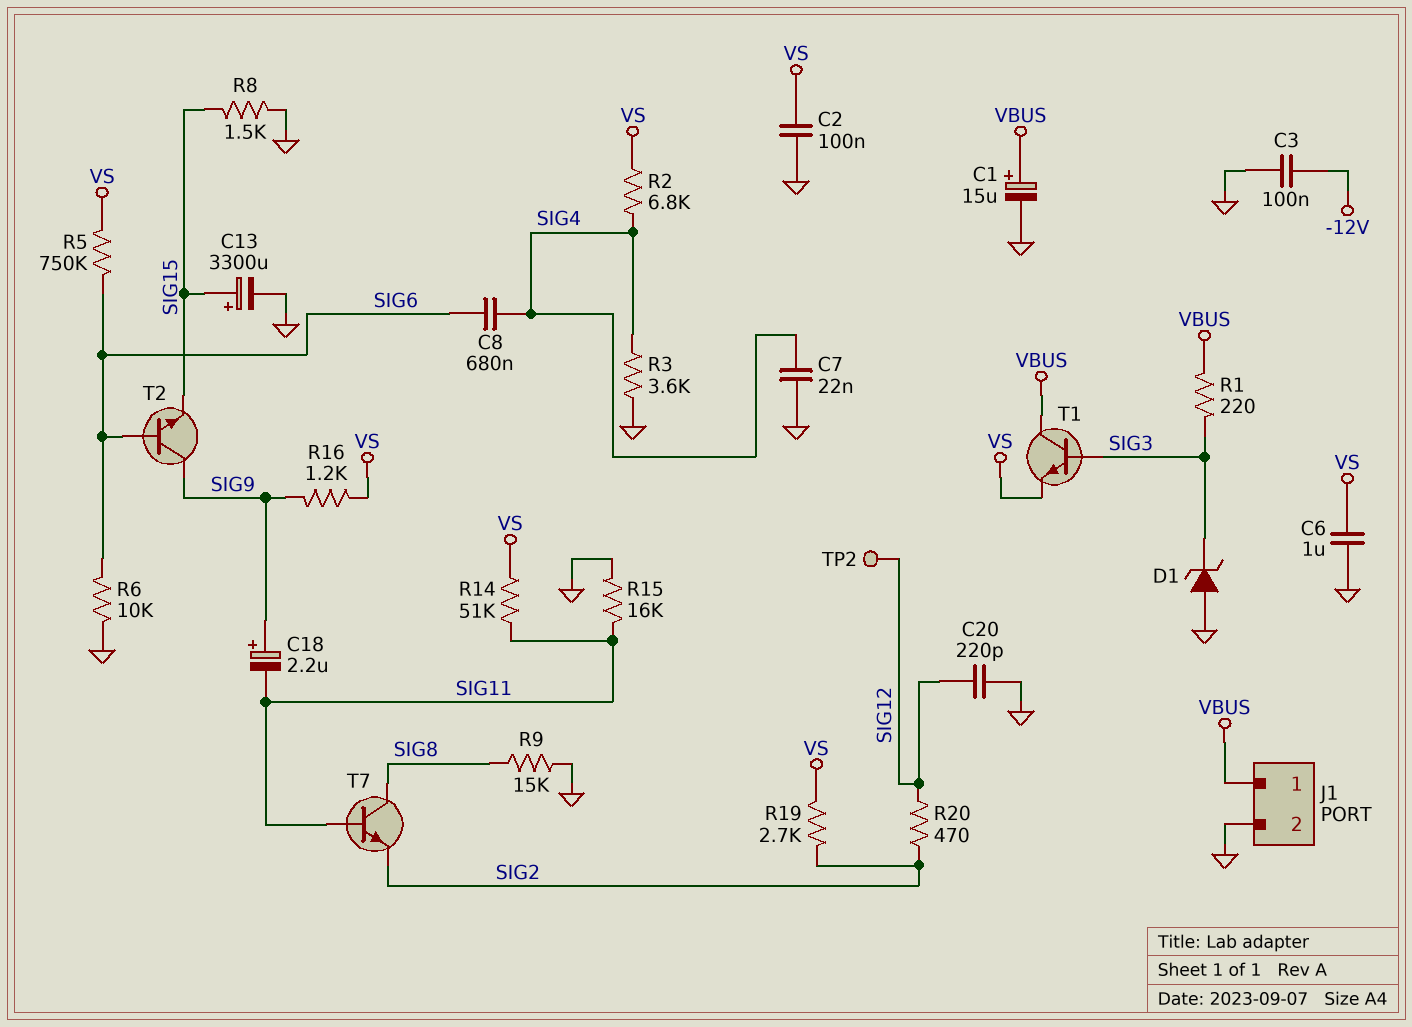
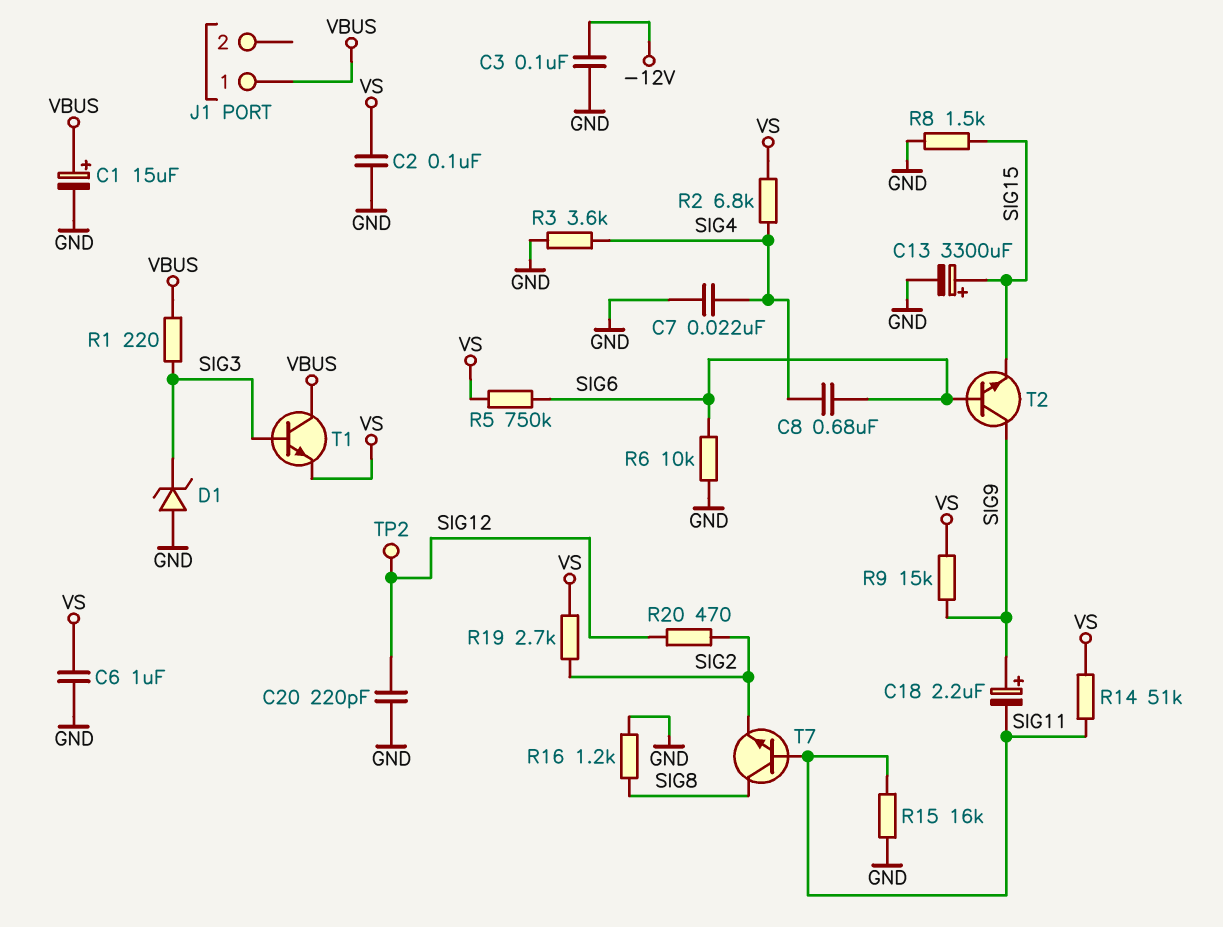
J1 pin 2: GND -> none
R9: 15k (GND, SIG8) -> 15k (SIG9, VS)
R16: 1.2k (SIG9, VS) -> 1.2k (GND, SIG8)

